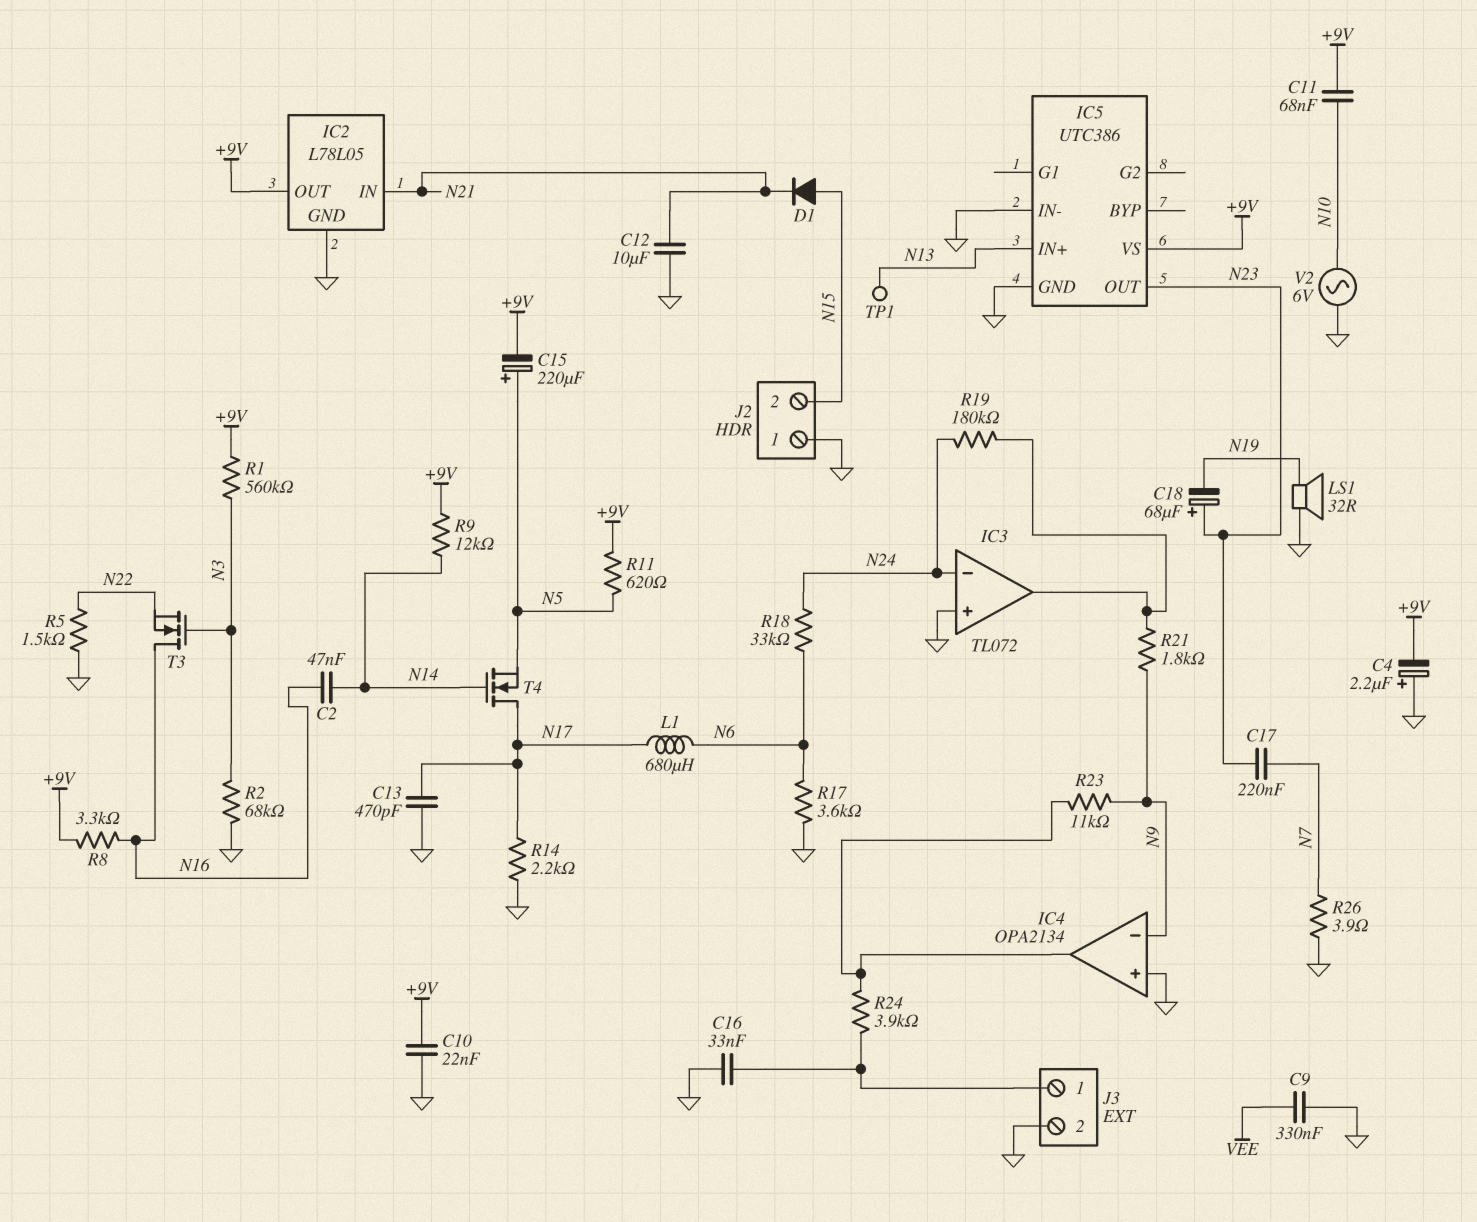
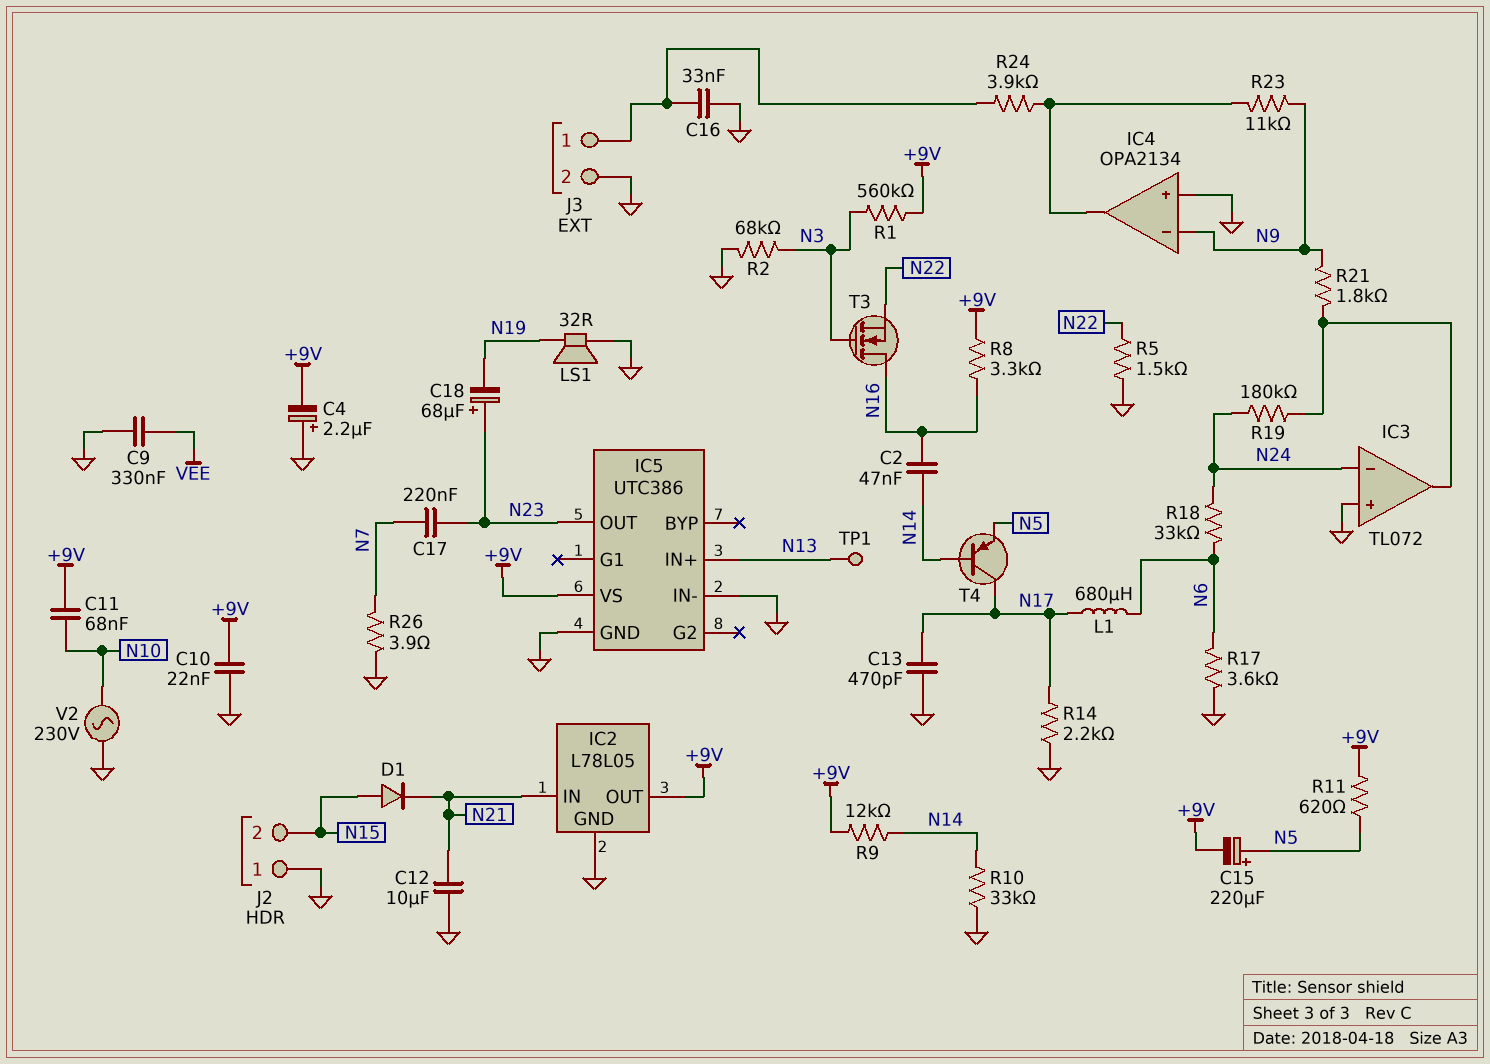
R10: none -> 33k (GND, N14)
T4: NMOS (G N14, D N17, S N5) -> PNP (B N14, C N17, E N5)
V2: AC 6V (GND, N10) -> AC 230V (GND, N10)

